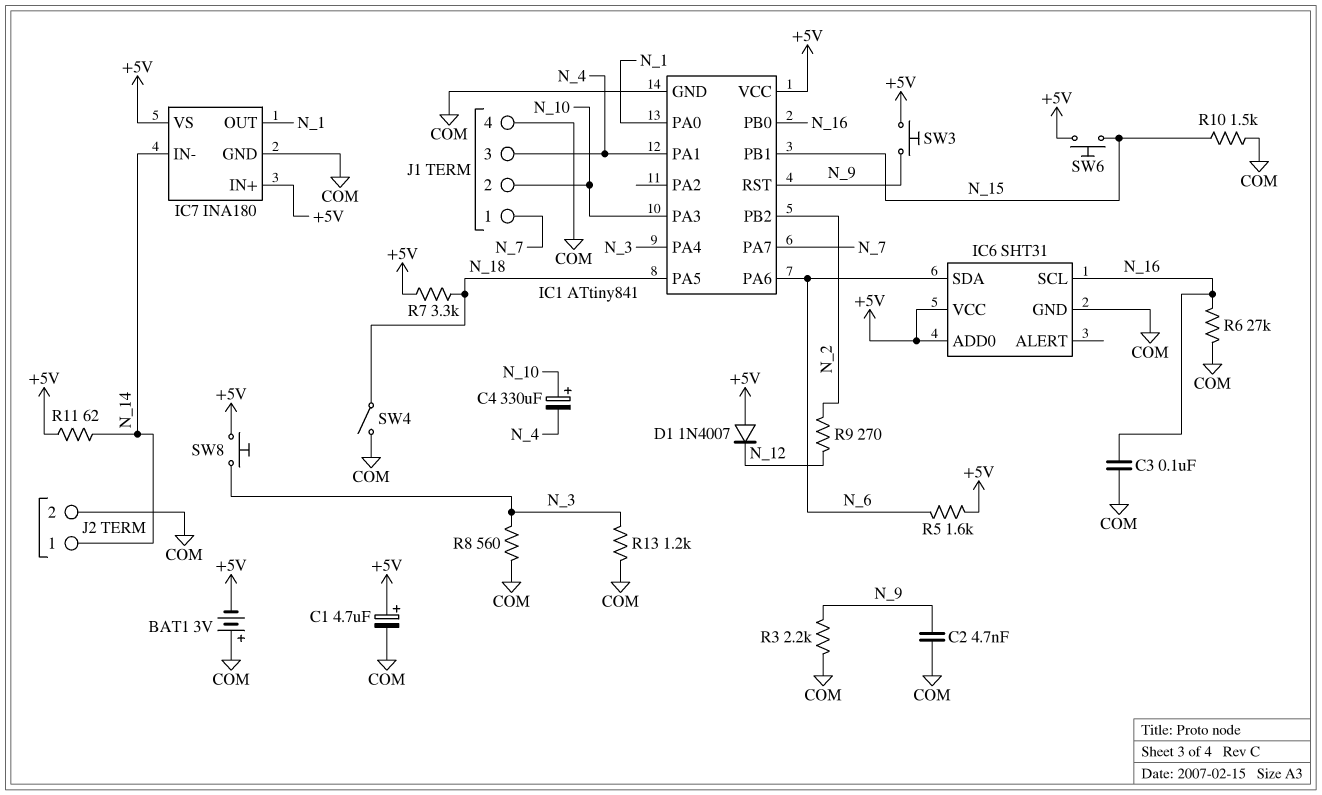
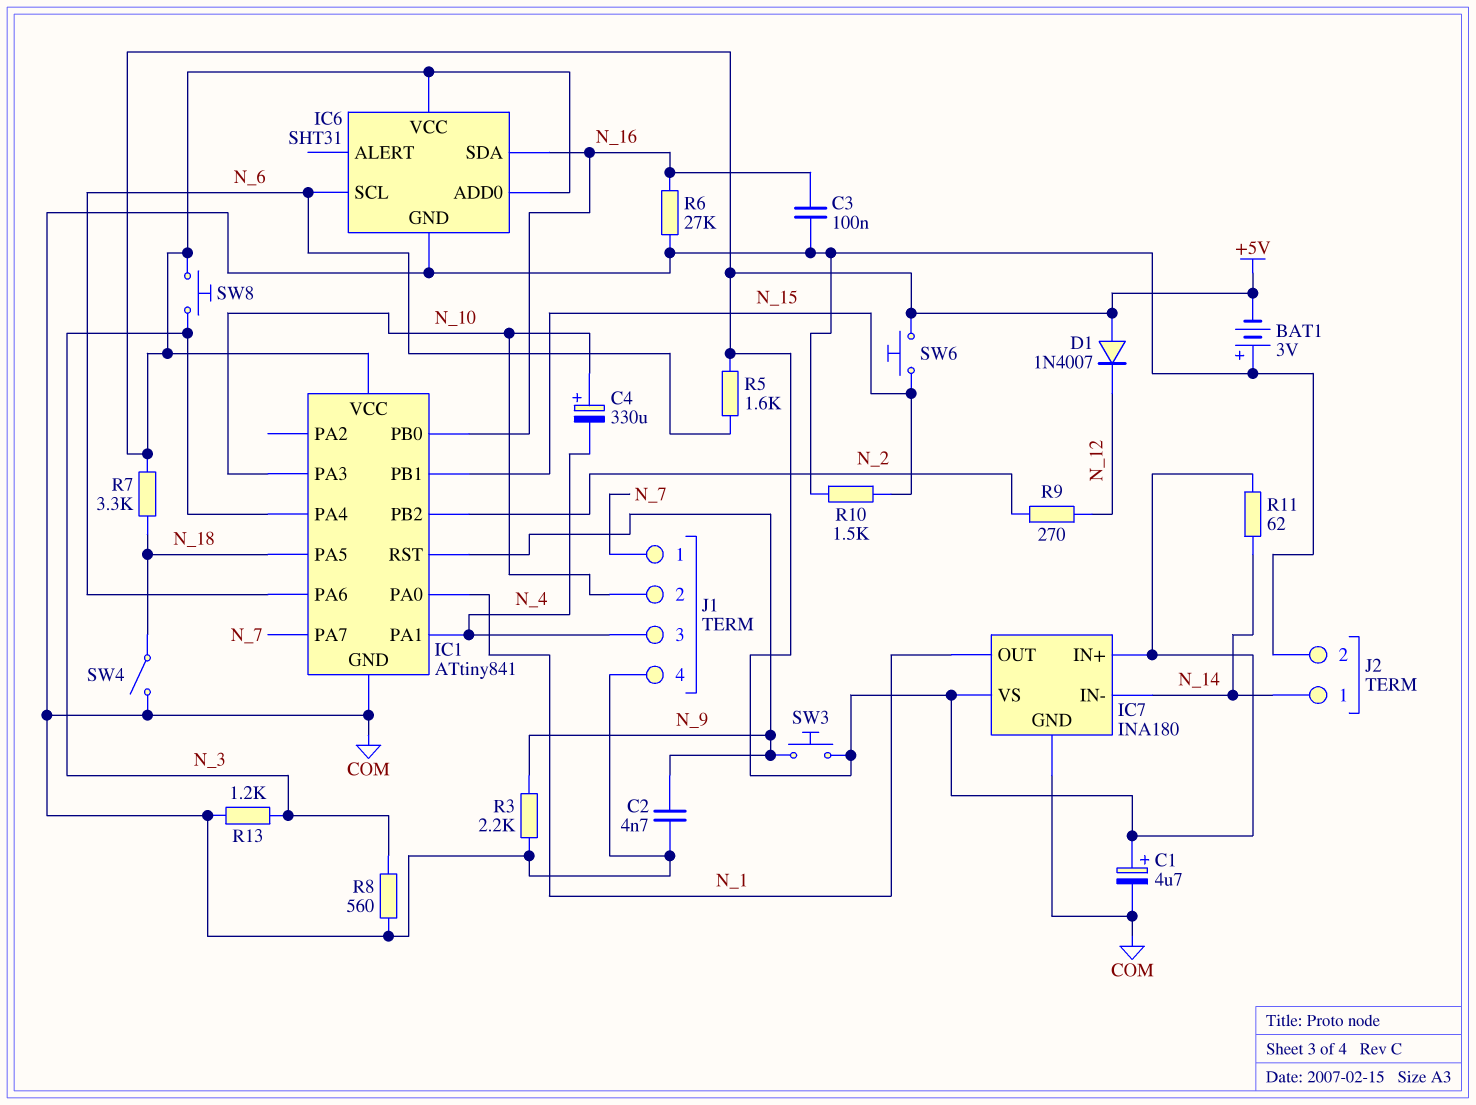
IC6 pin SCL: N_16 -> N_6
IC6 pin SDA: N_6 -> N_16

